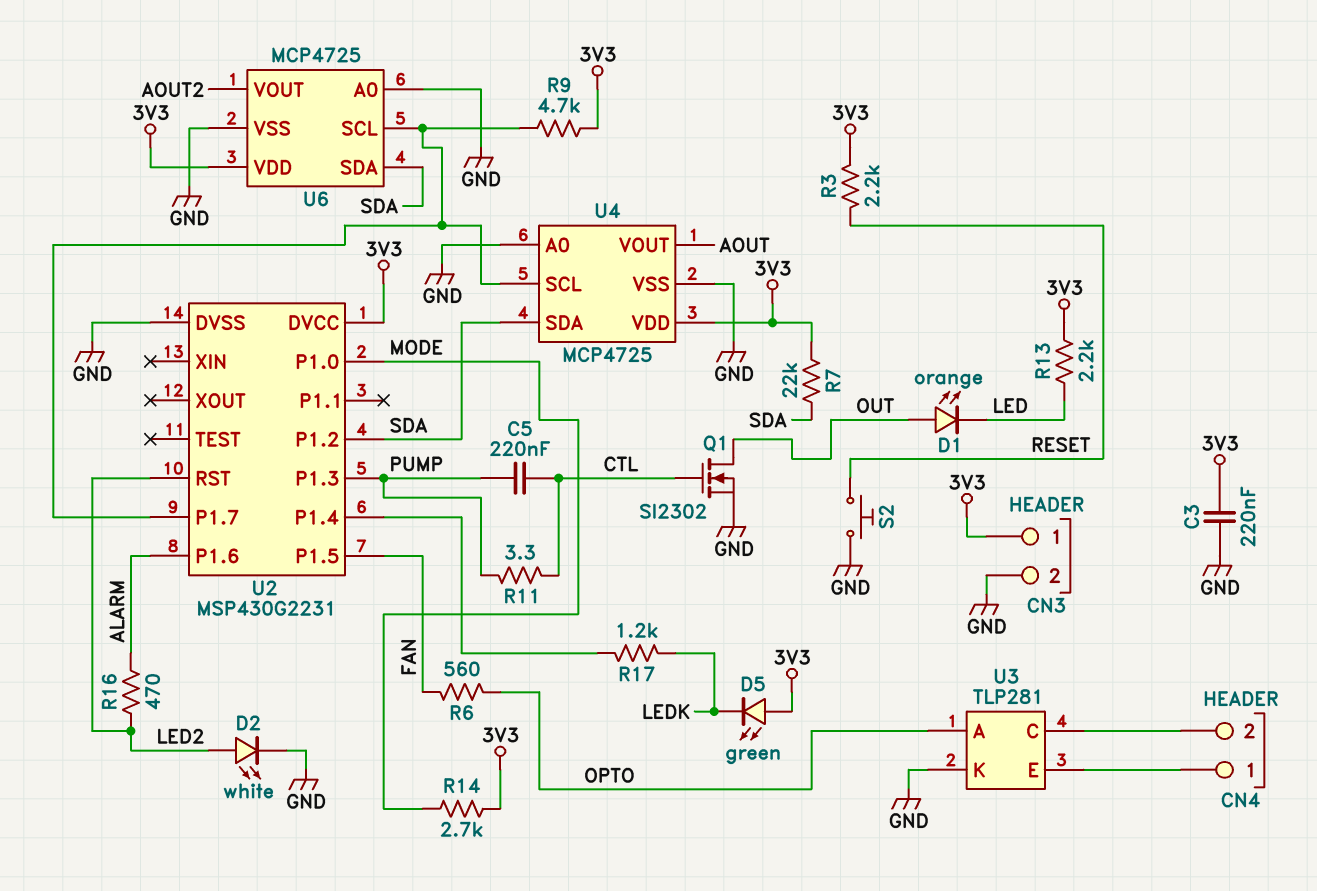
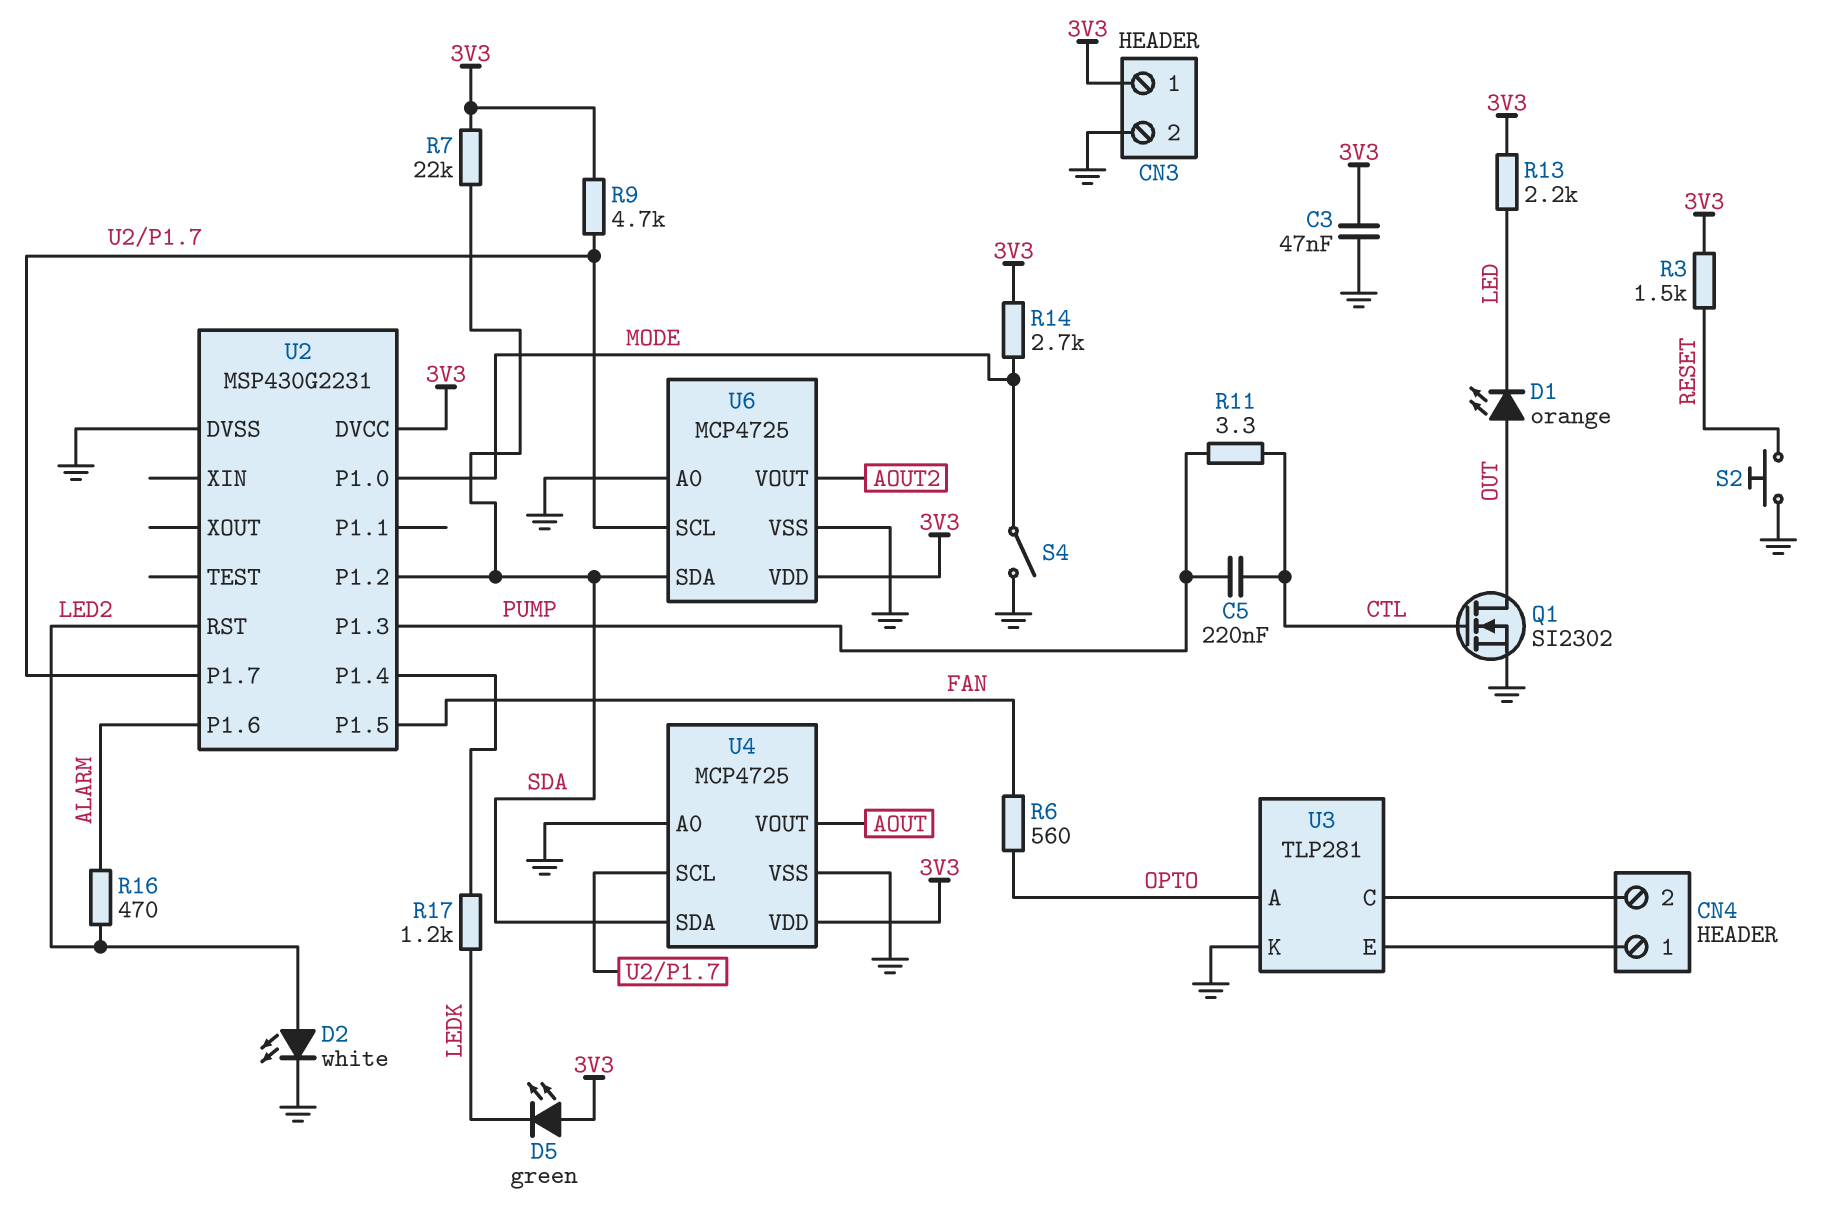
C3: 220nF (3V3, GND) -> 47nF (3V3, GND)
R3: 2.2k (3V3, RESET) -> 1.5k (3V3, RESET)
S4: none -> switch (GND, MODE)

